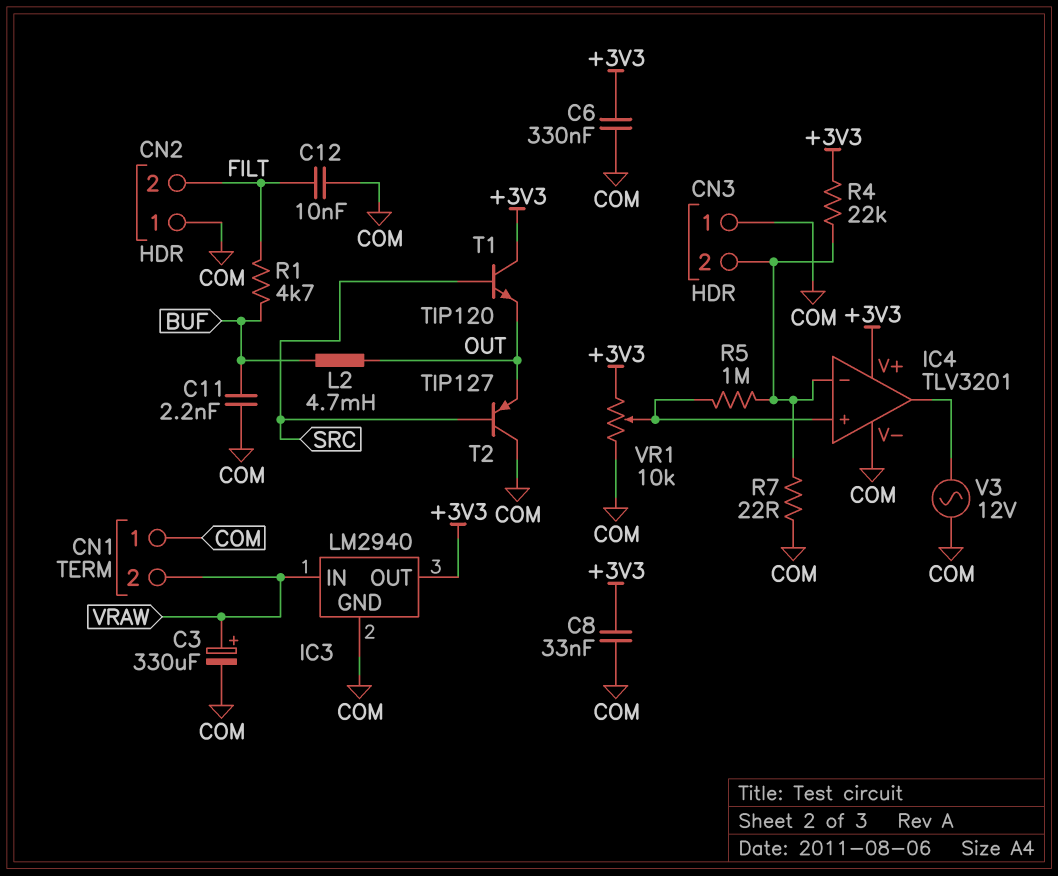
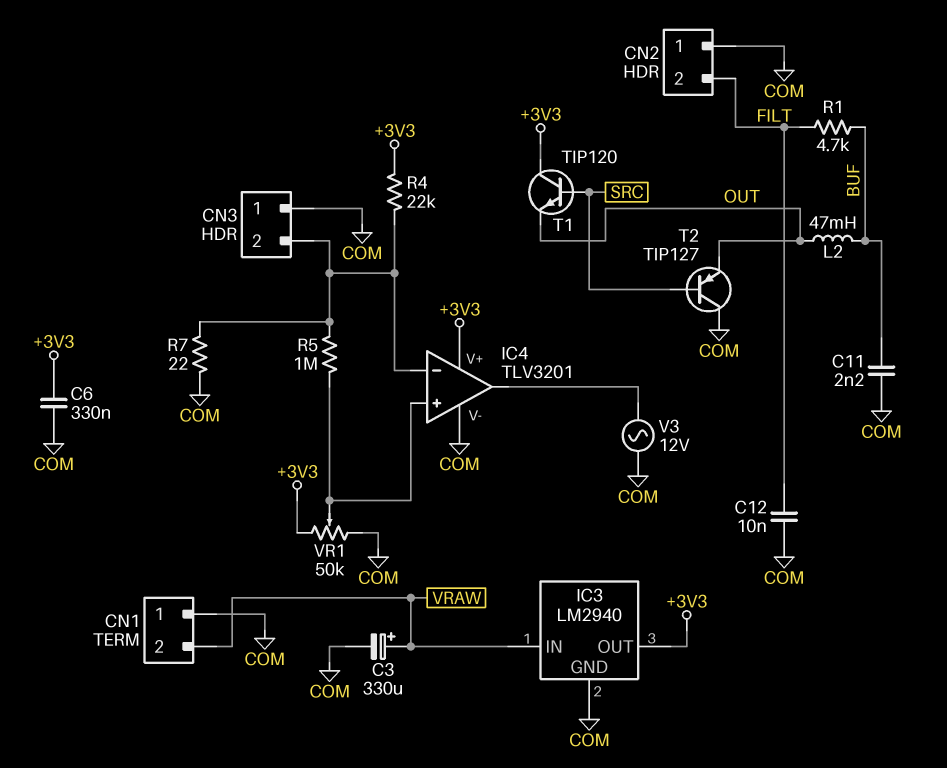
C8: 33nF (+3V3, COM) -> none
L2: 4.7mH (BUF, OUT) -> 47mH (BUF, OUT)
VR1: 10k (+3V3, COM, wiper IC4/in+) -> 50k (+3V3, COM, wiper IC4/in+)

